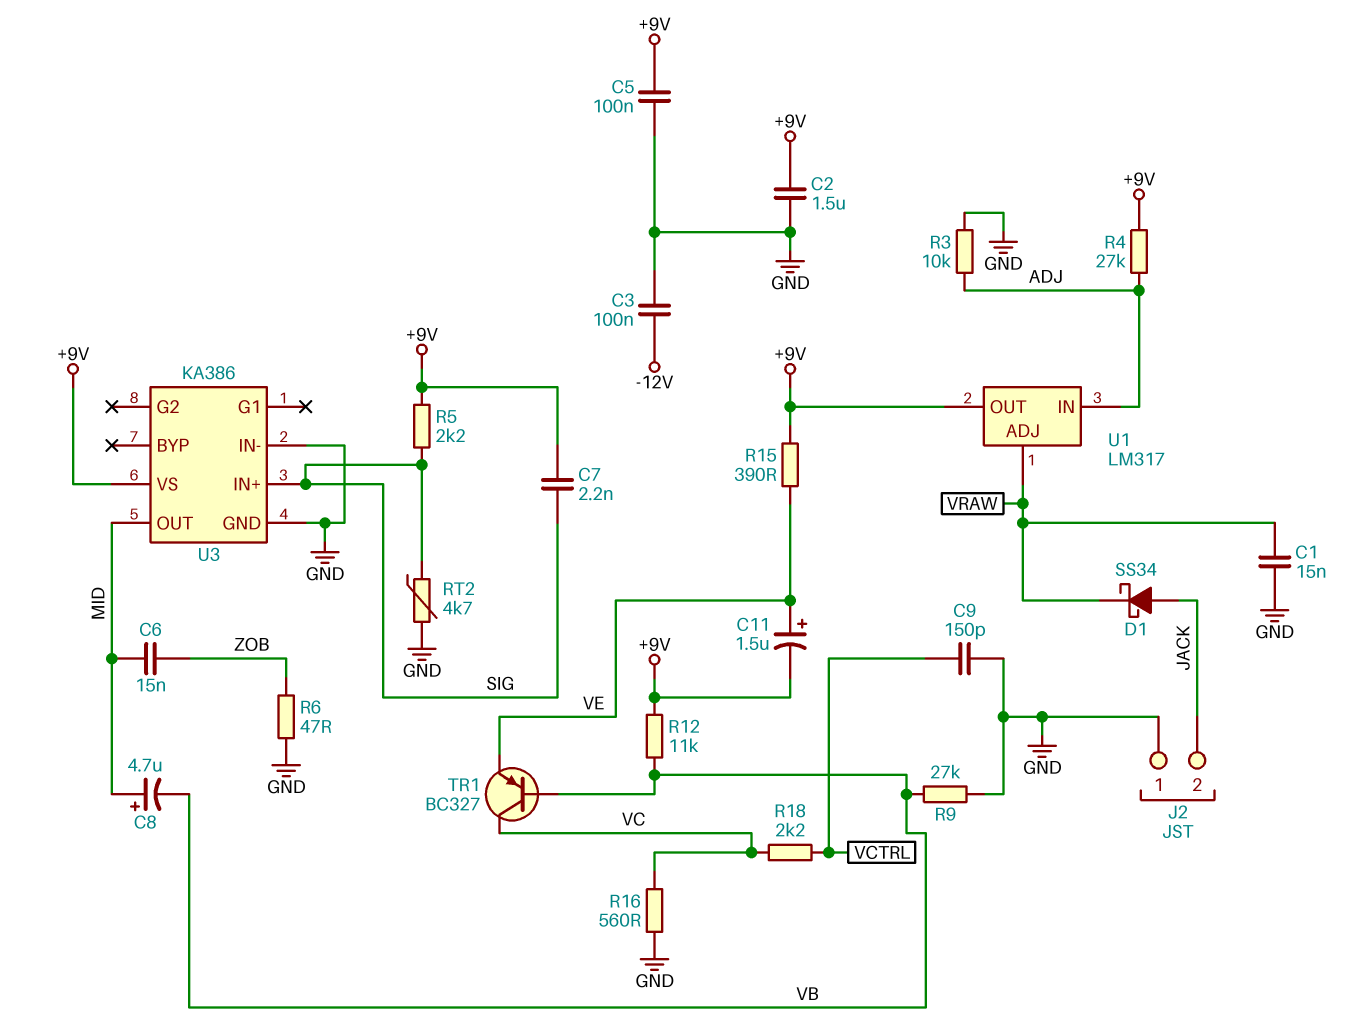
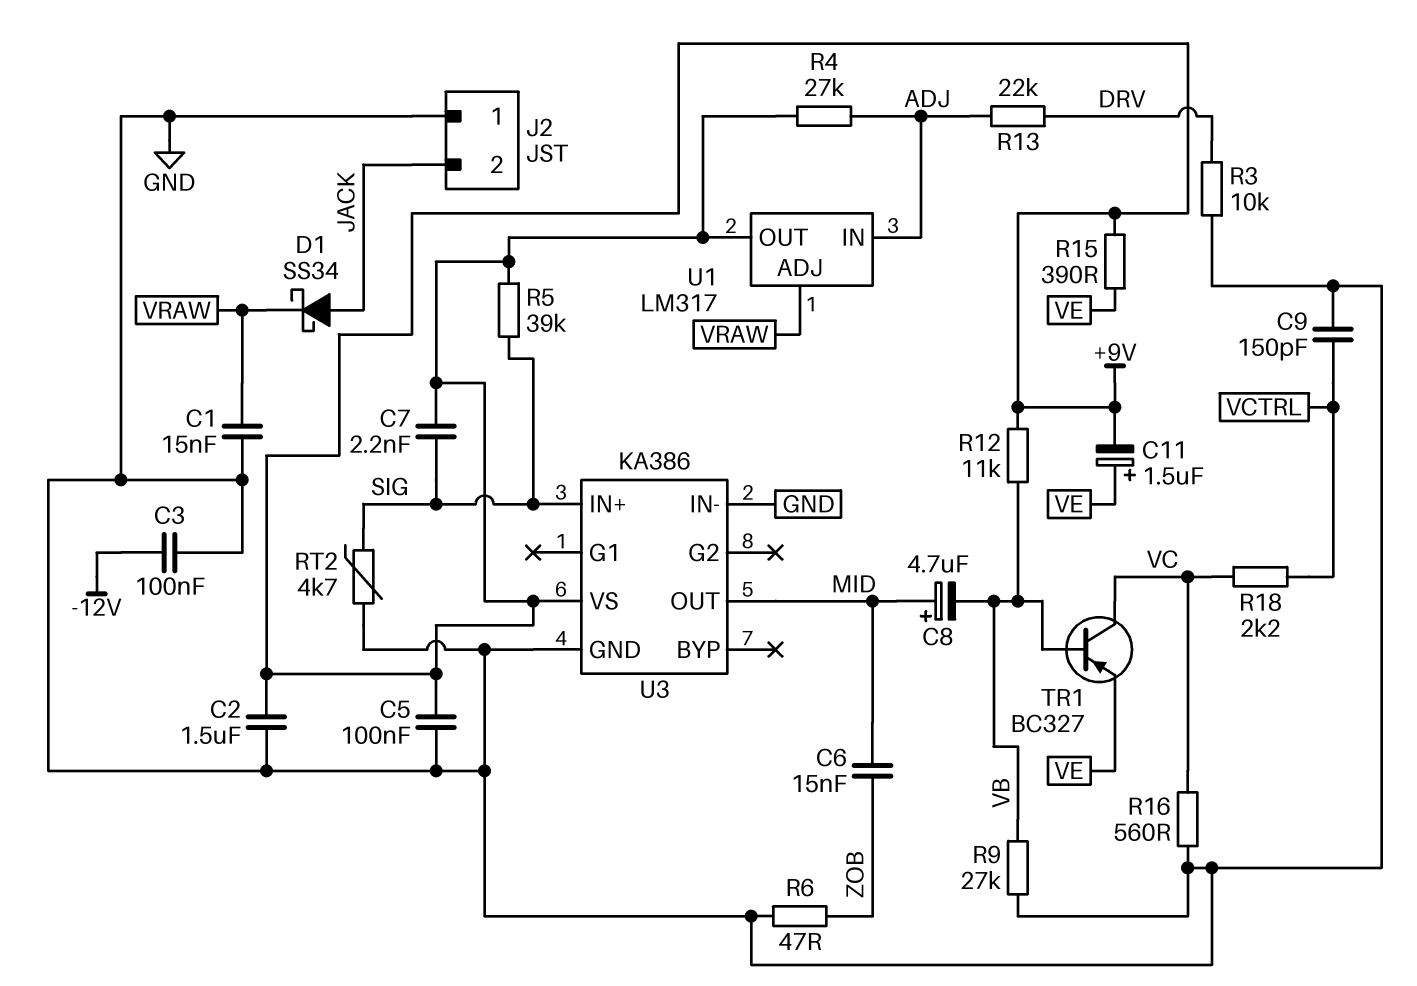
R3: 10k (ADJ, GND) -> 10k (DRV, GND)
R5: 2.2k (+9V, SIG) -> 39k (+9V, SIG)
R13: none -> 22k (ADJ, DRV)

